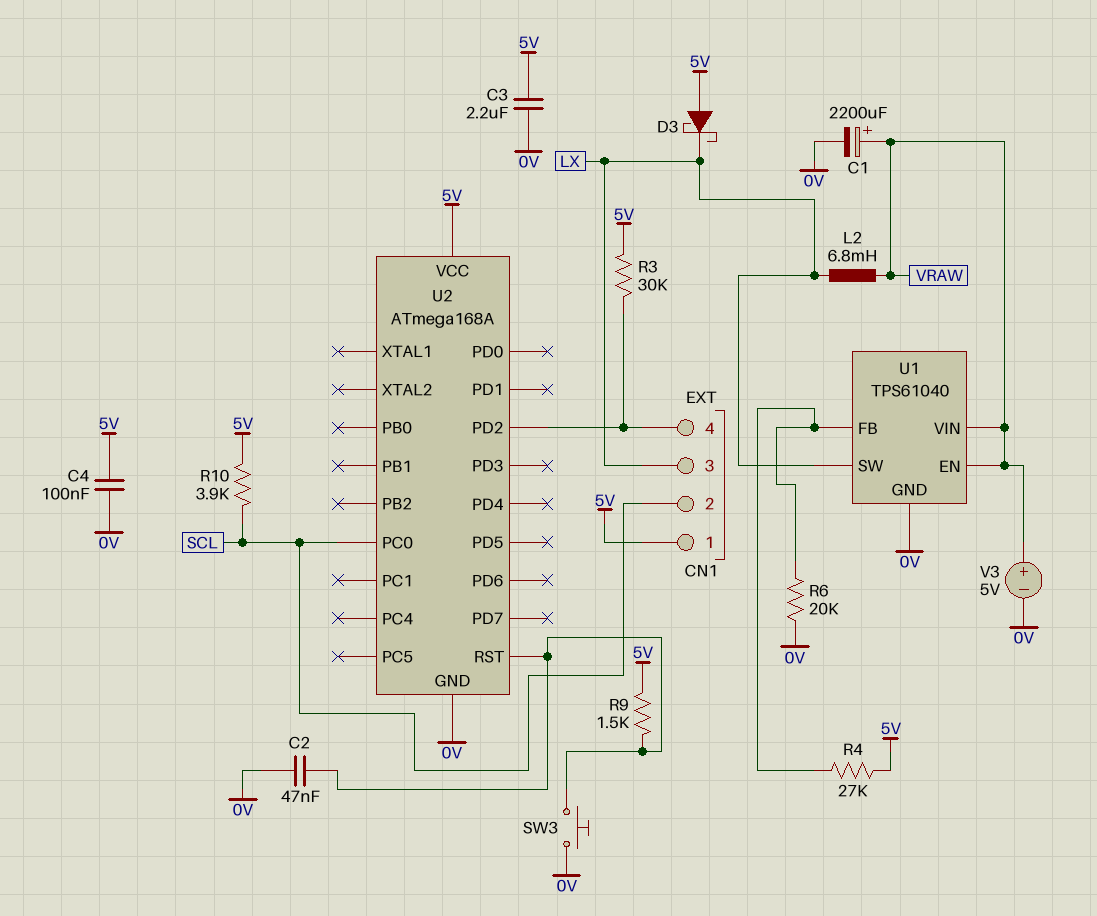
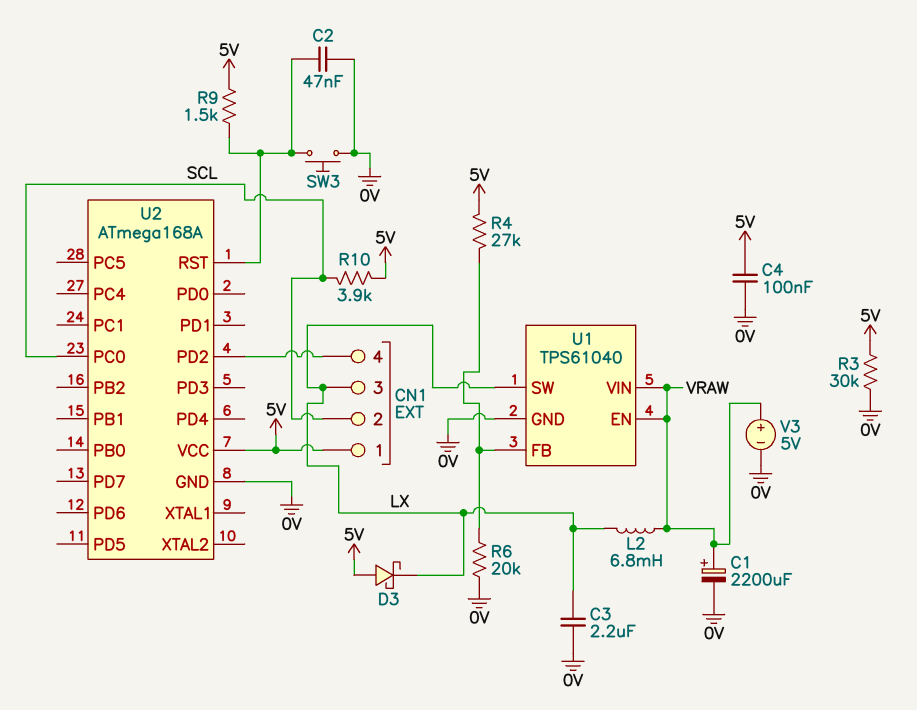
C3: 2.2uF (0V, 5V) -> 2.2uF (0V, LX)
R3: 30k (5V, CN1/4) -> 30k (0V, 5V)

